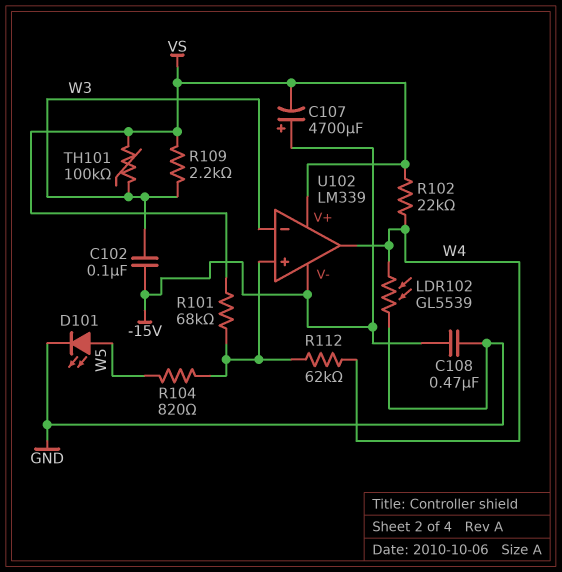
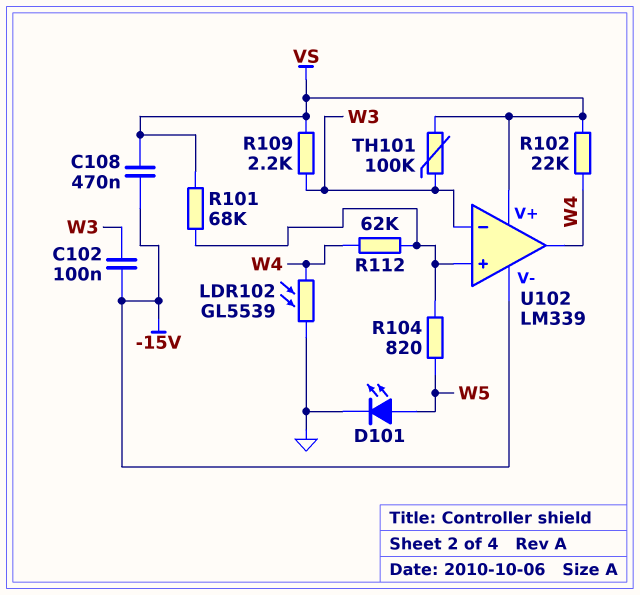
C107: 4700uF (plus -15V, minus VS) -> none
C108: 470nF (-15V, GND) -> 470nF (-15V, VS)

